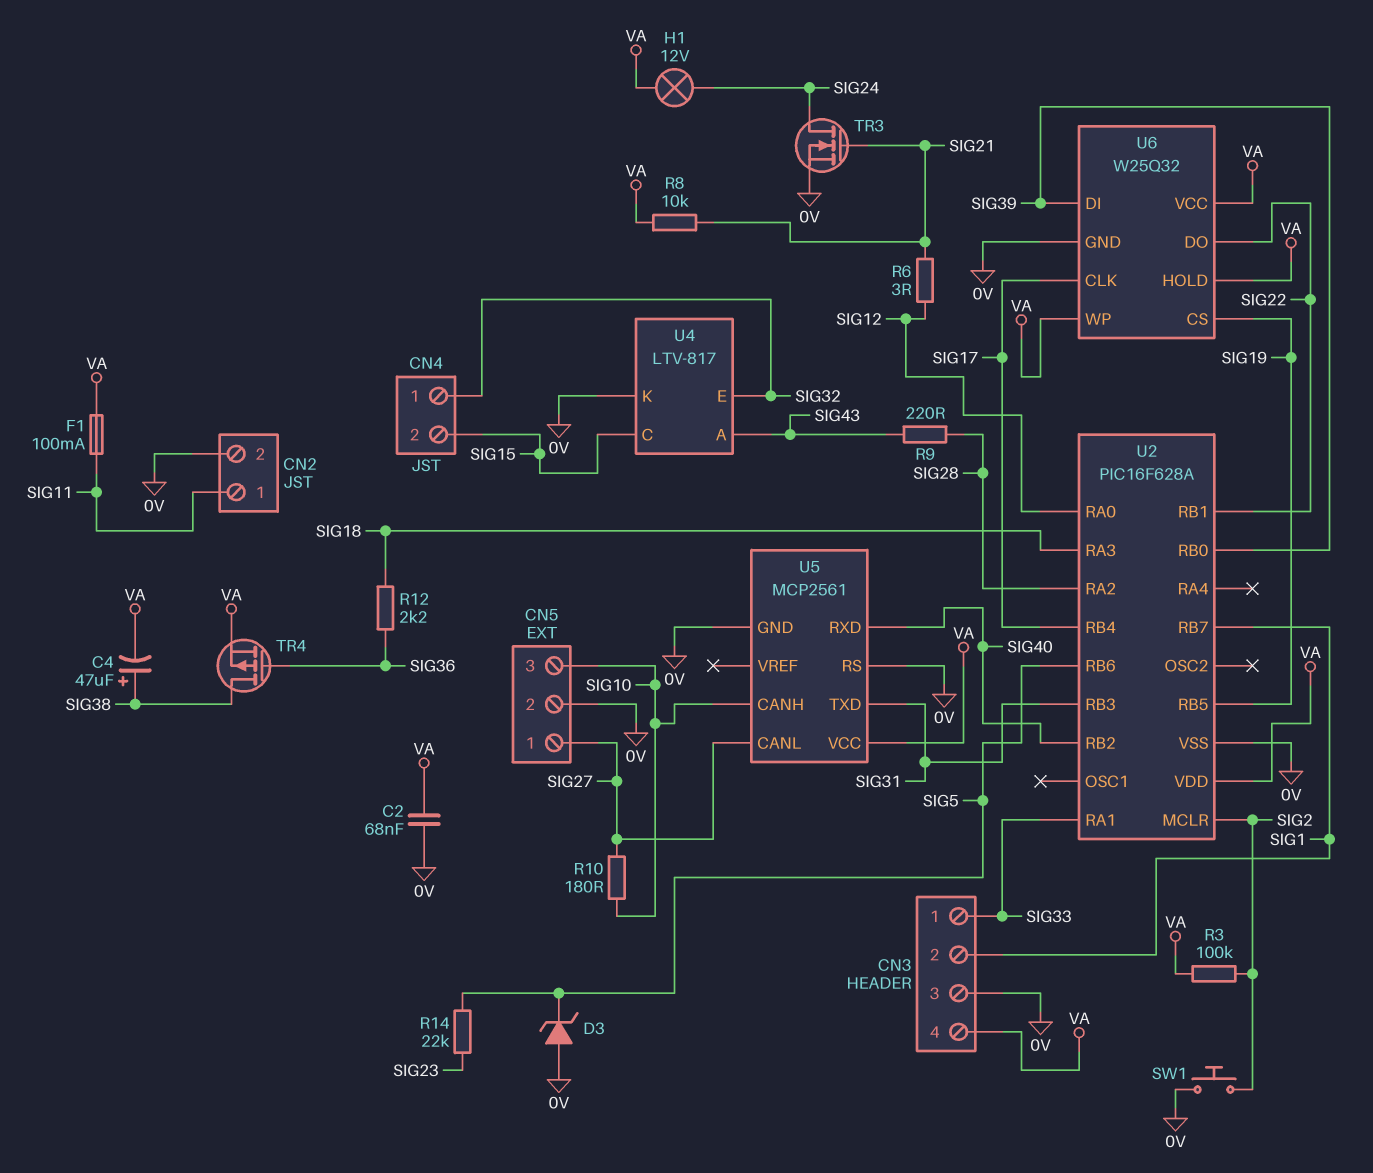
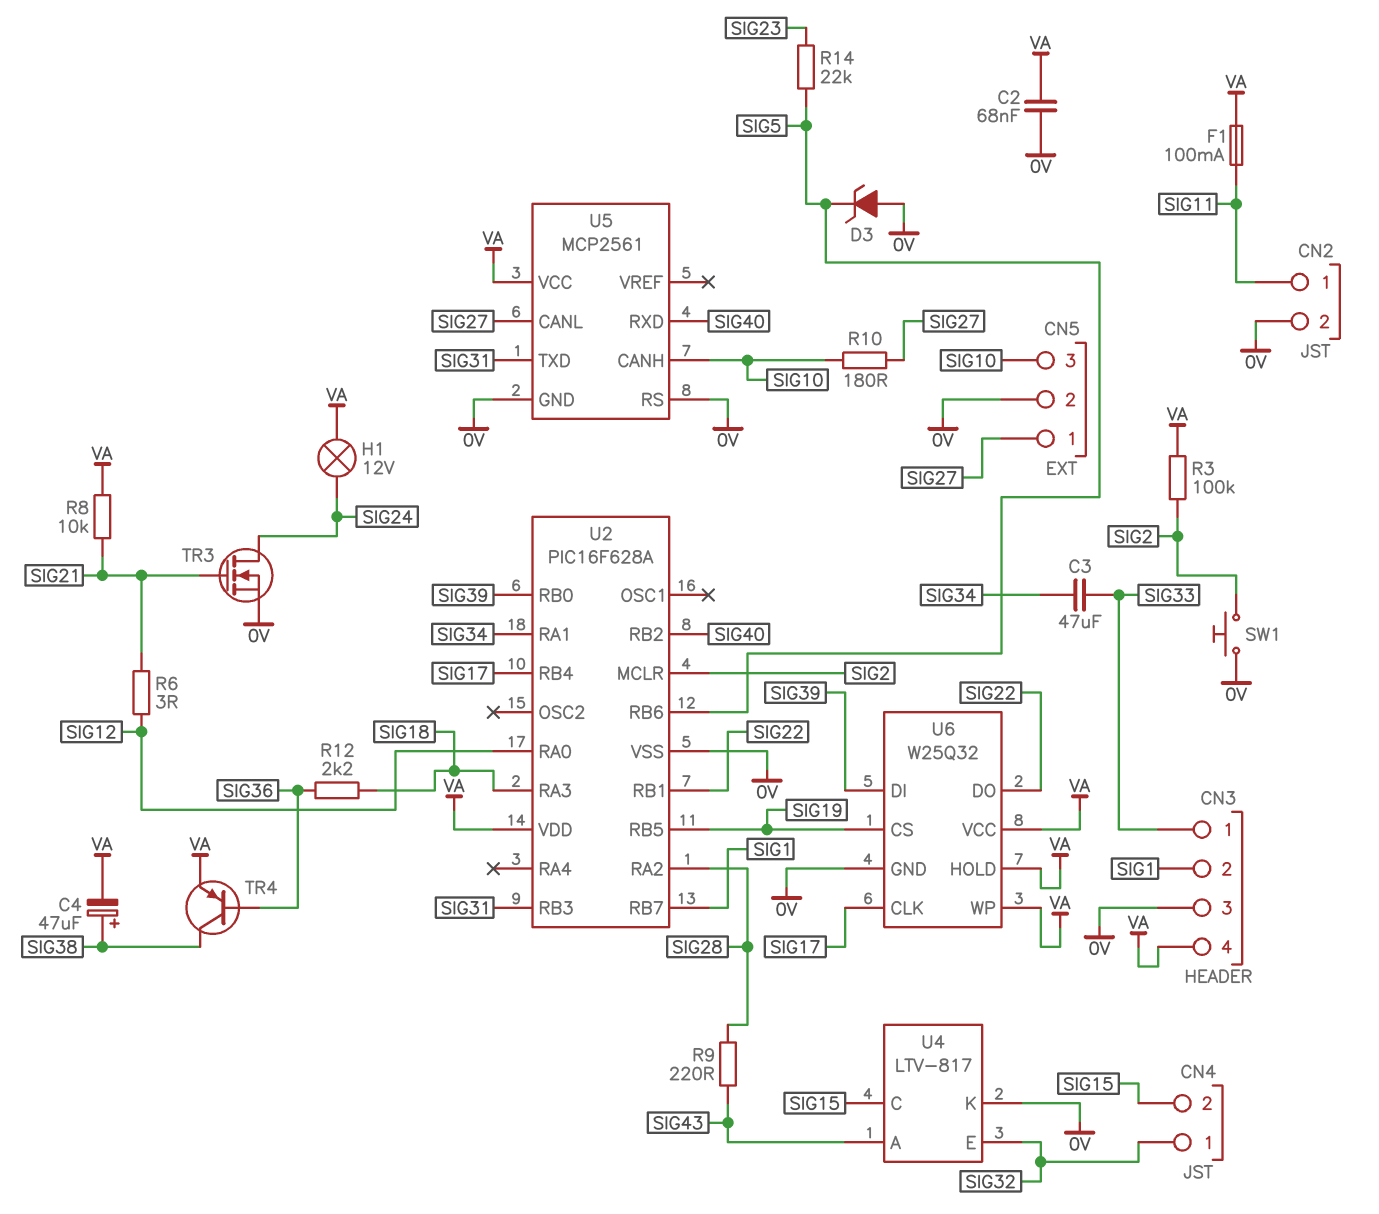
C3: none -> 47uF (SIG33, SIG34)
TR4: PMOS (G SIG36, D SIG38, S VA) -> PNP (B SIG36, C SIG38, E VA)
U2 pin RA1: SIG33 -> SIG34

